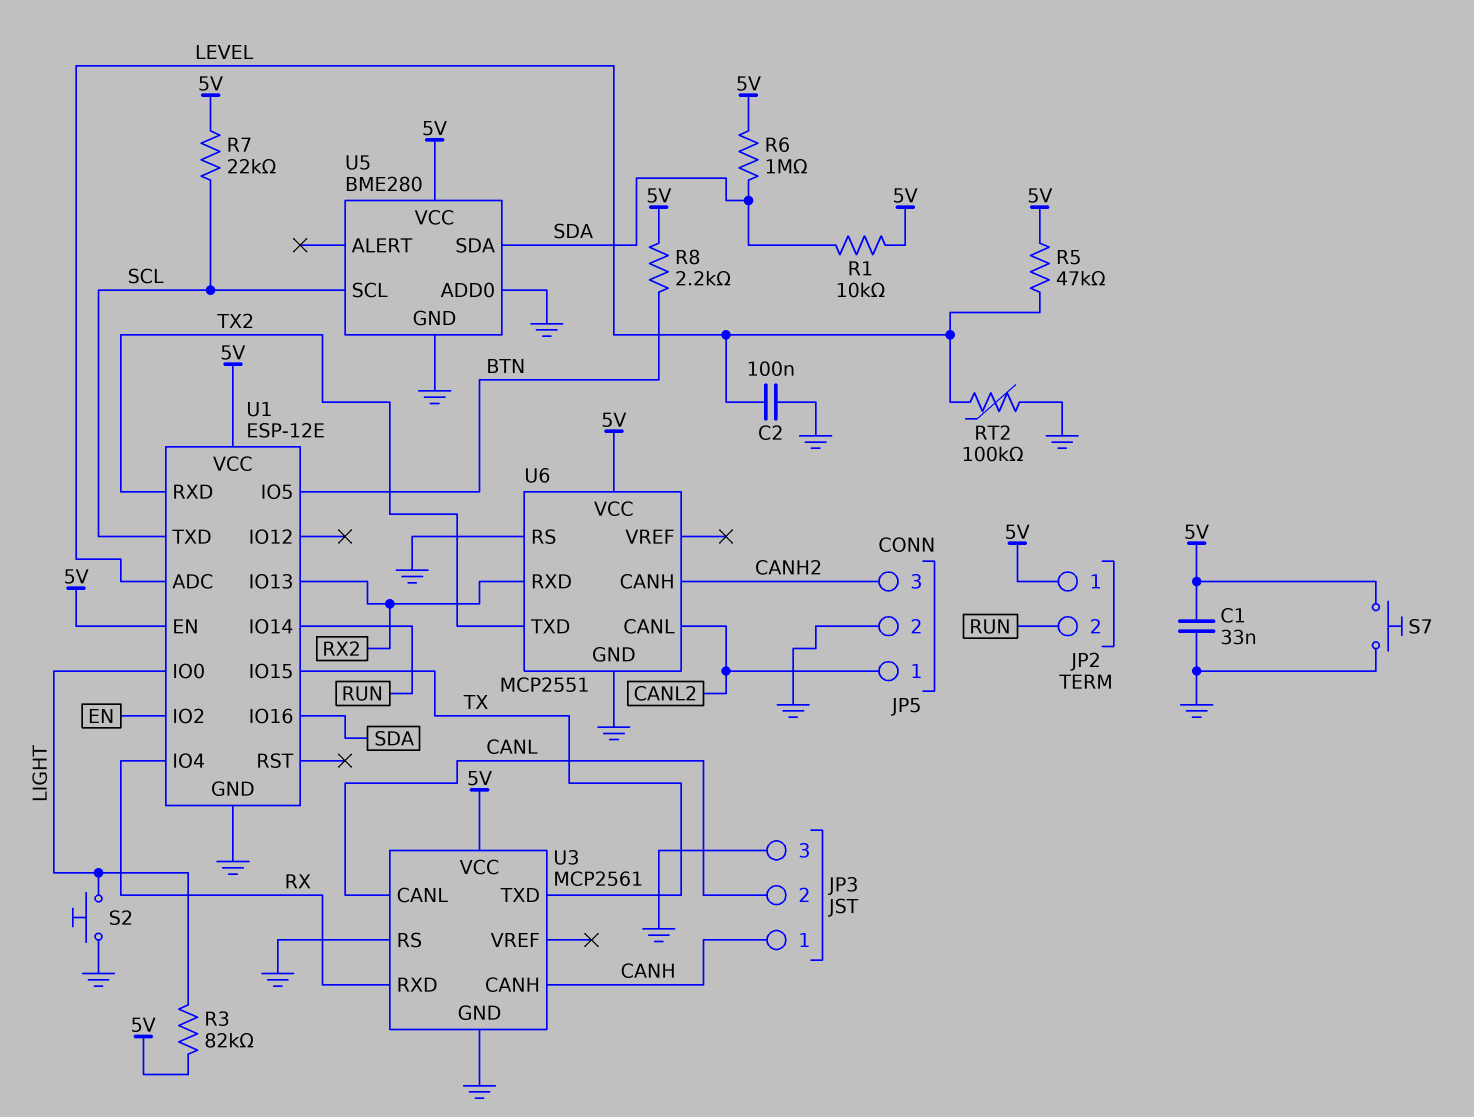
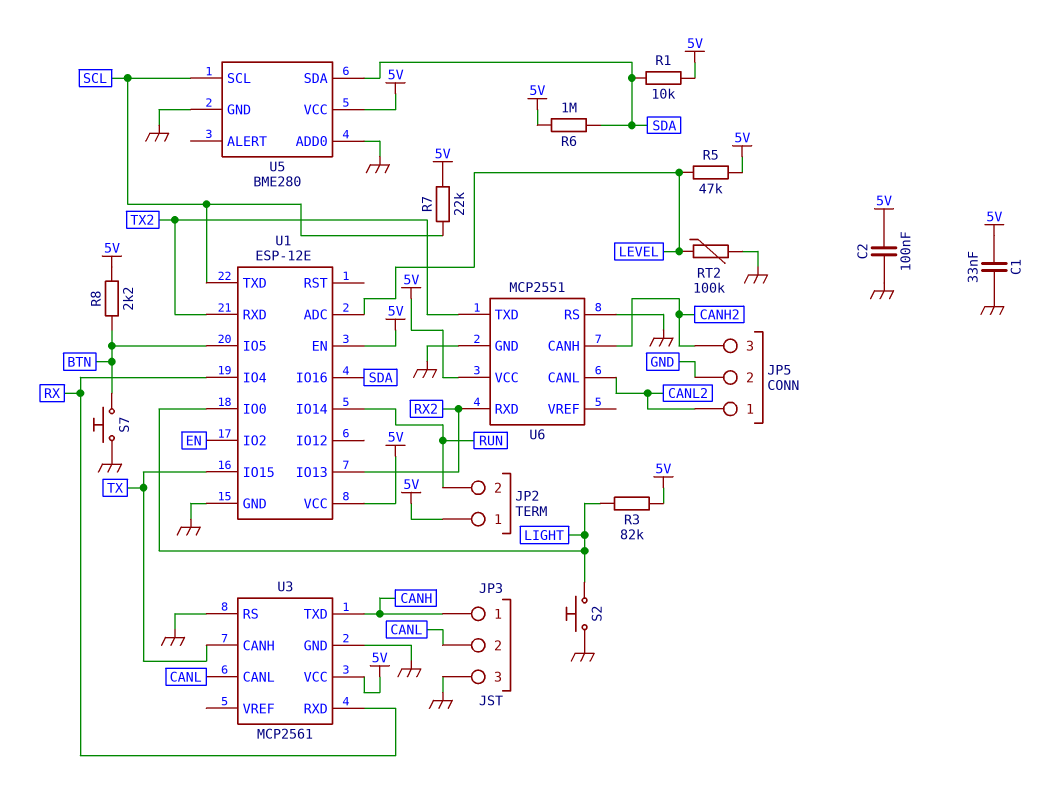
C2: 100nF (GND, LEVEL) -> 100nF (5V, GND)
S7: button (5V, GND) -> button (BTN, GND)
U3 pin CANH: CANH -> TX
U3 pin TXD: TX -> CANH

